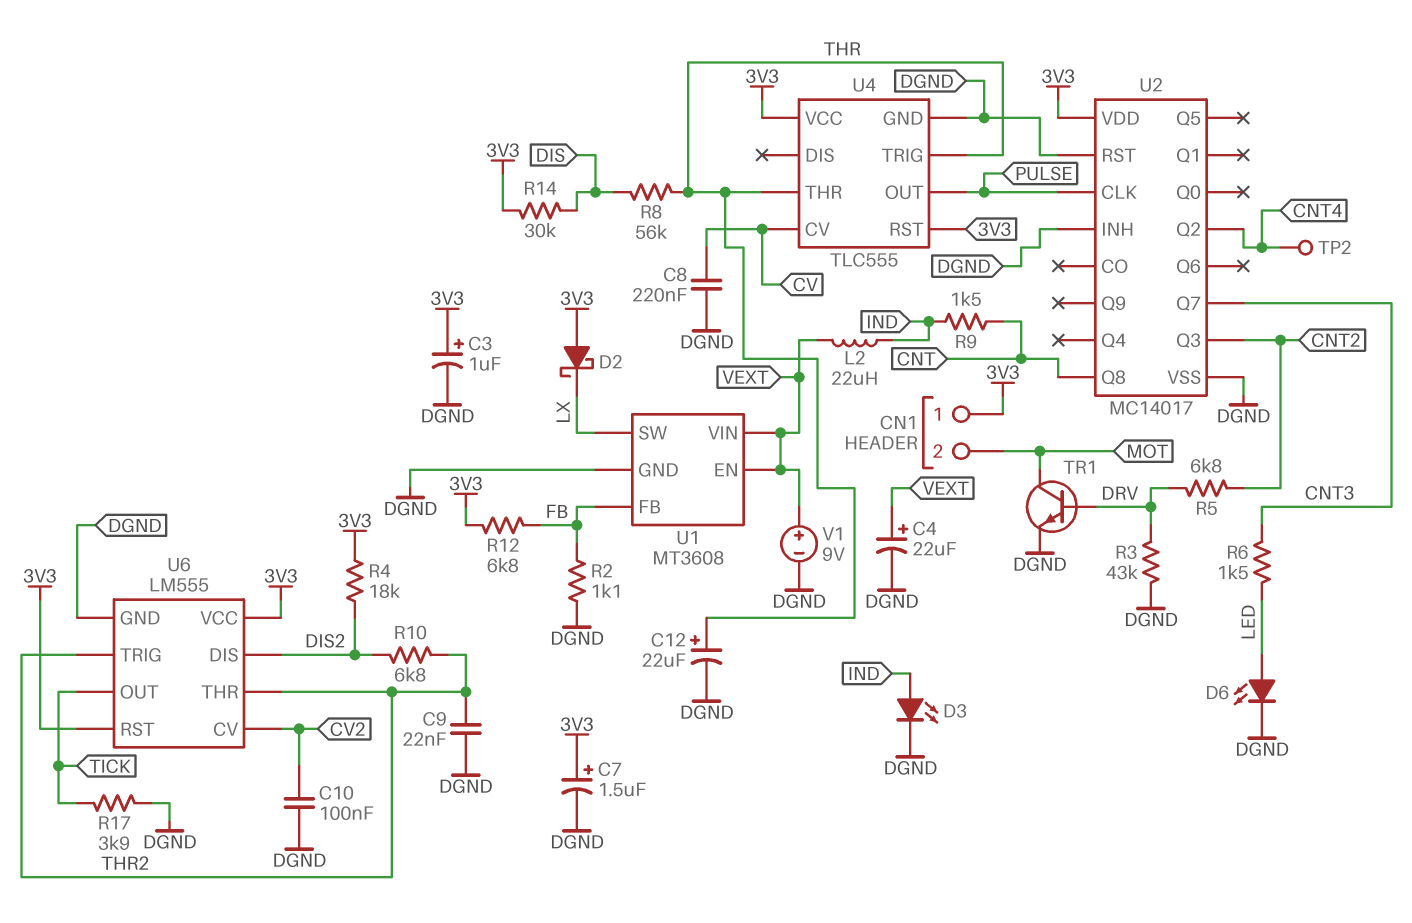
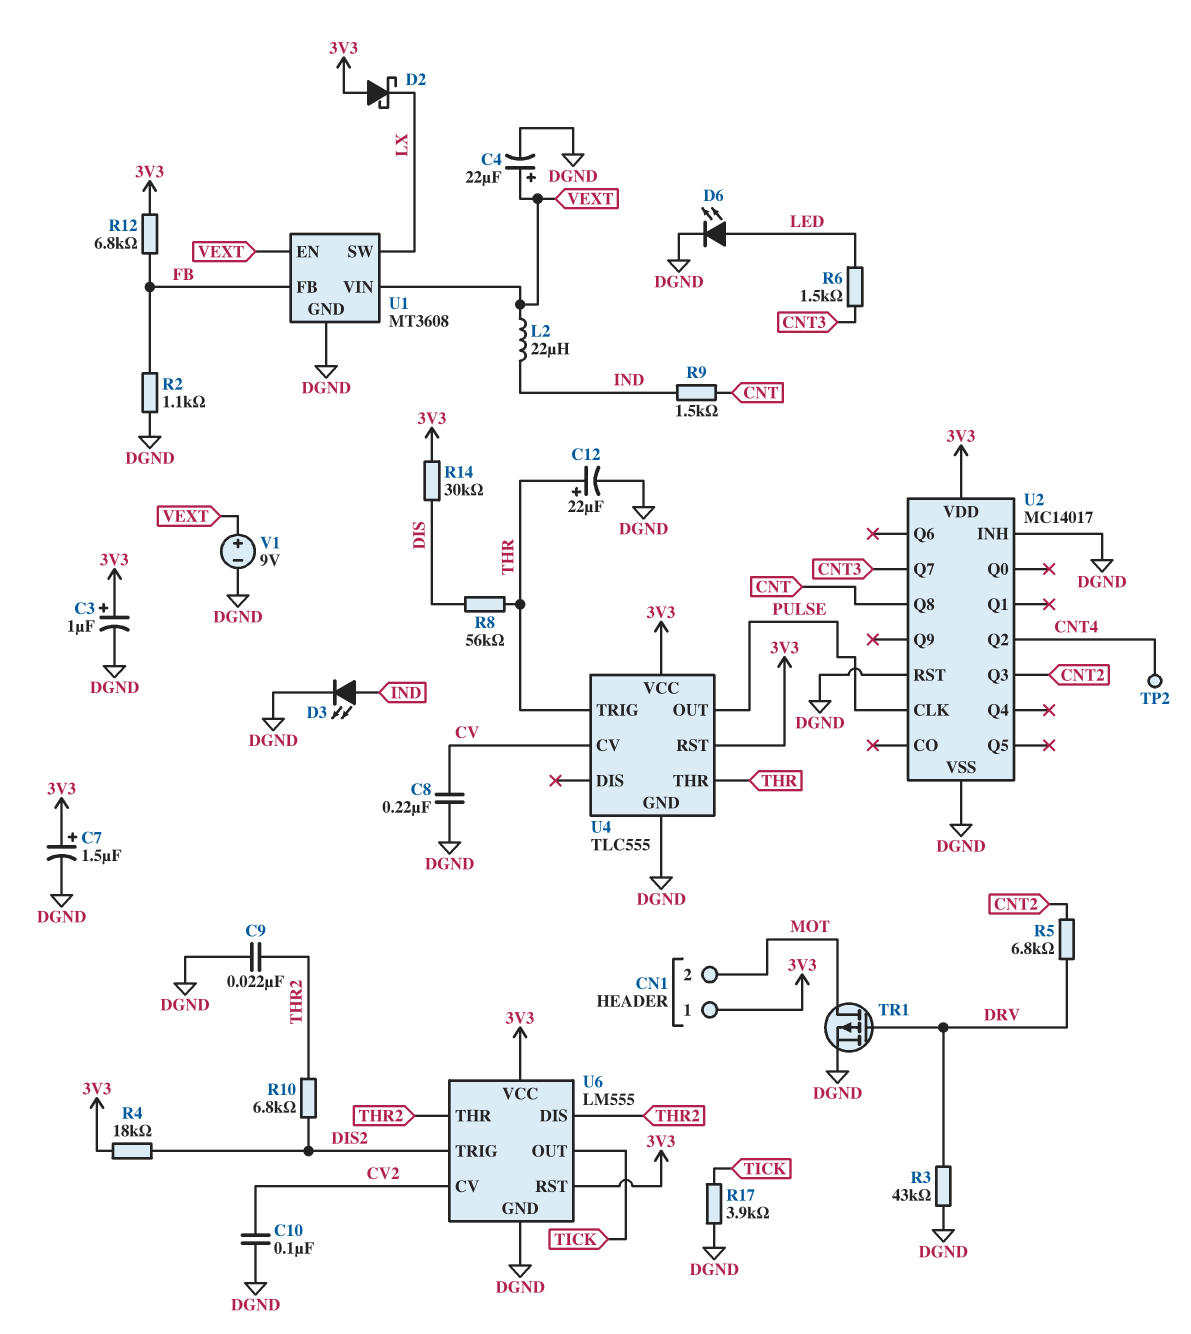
TR1: NPN (B DRV, C MOT, E DGND) -> PMOS (G DRV, D MOT, S DGND)
U6 pin DIS: DIS2 -> THR2
U6 pin TRIG: THR2 -> DIS2

